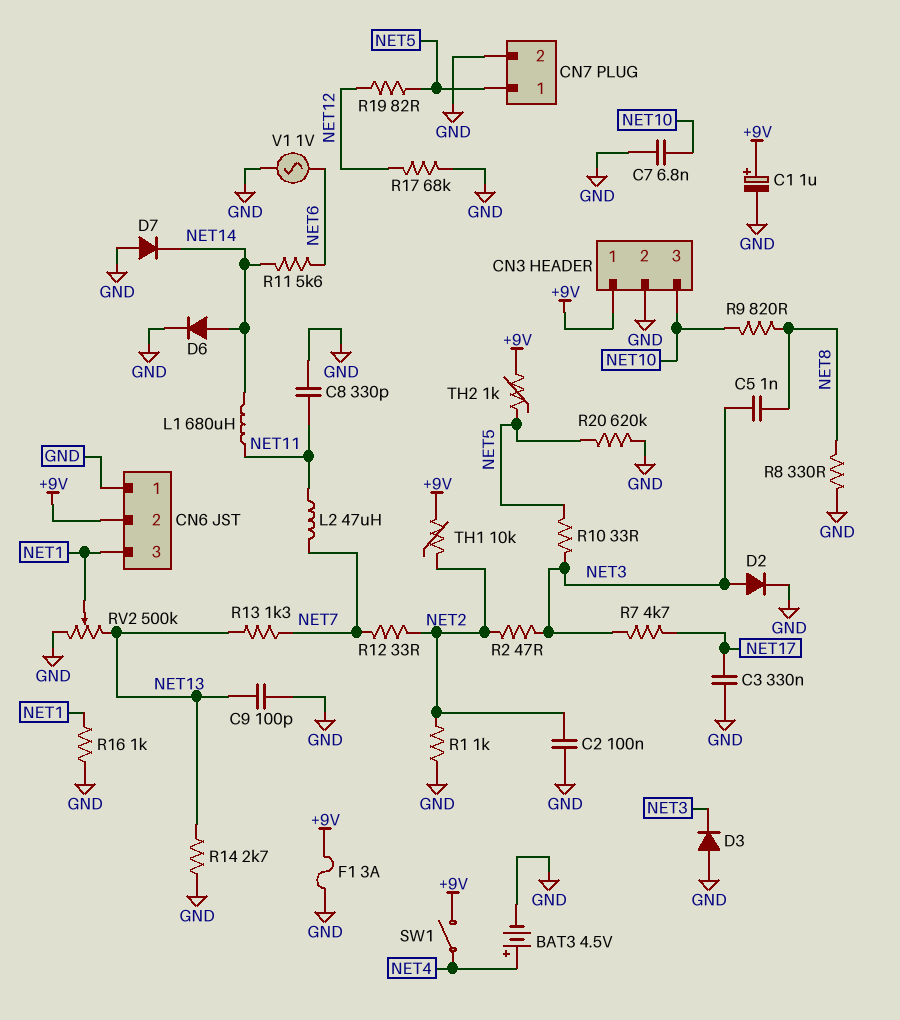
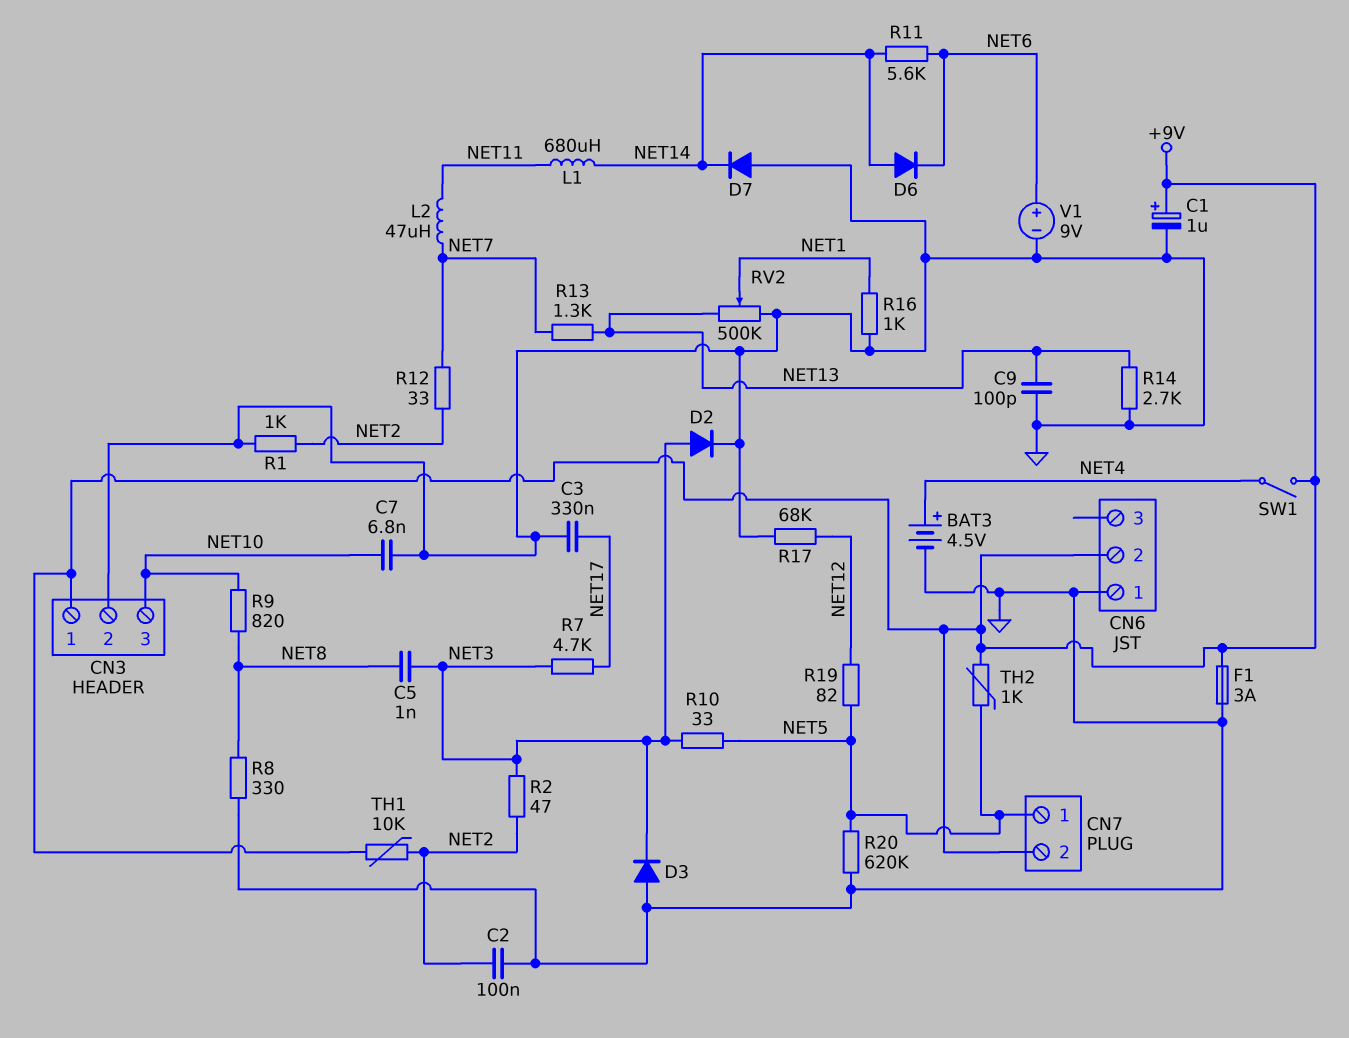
C8: 330pF (GND, NET11) -> none
CN6 pin 3: NET1 -> none
CN7 pin 2: GND -> +9V
D6: diode (A NET14, K GND) -> diode (A NET14, K NET6)
V1: AC 1V (GND, NET6) -> 9V (plus NET6, minus GND)

